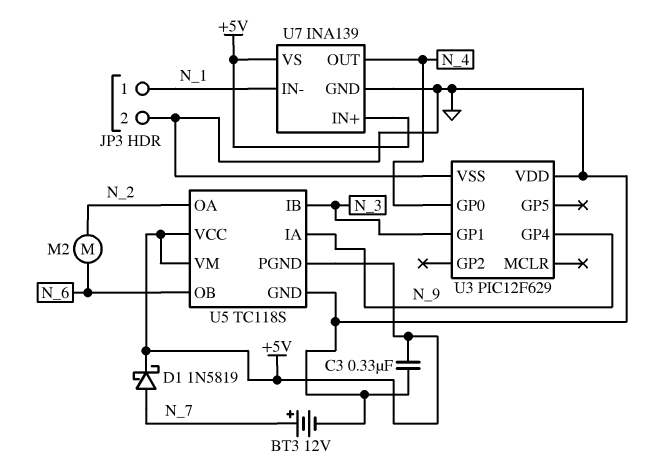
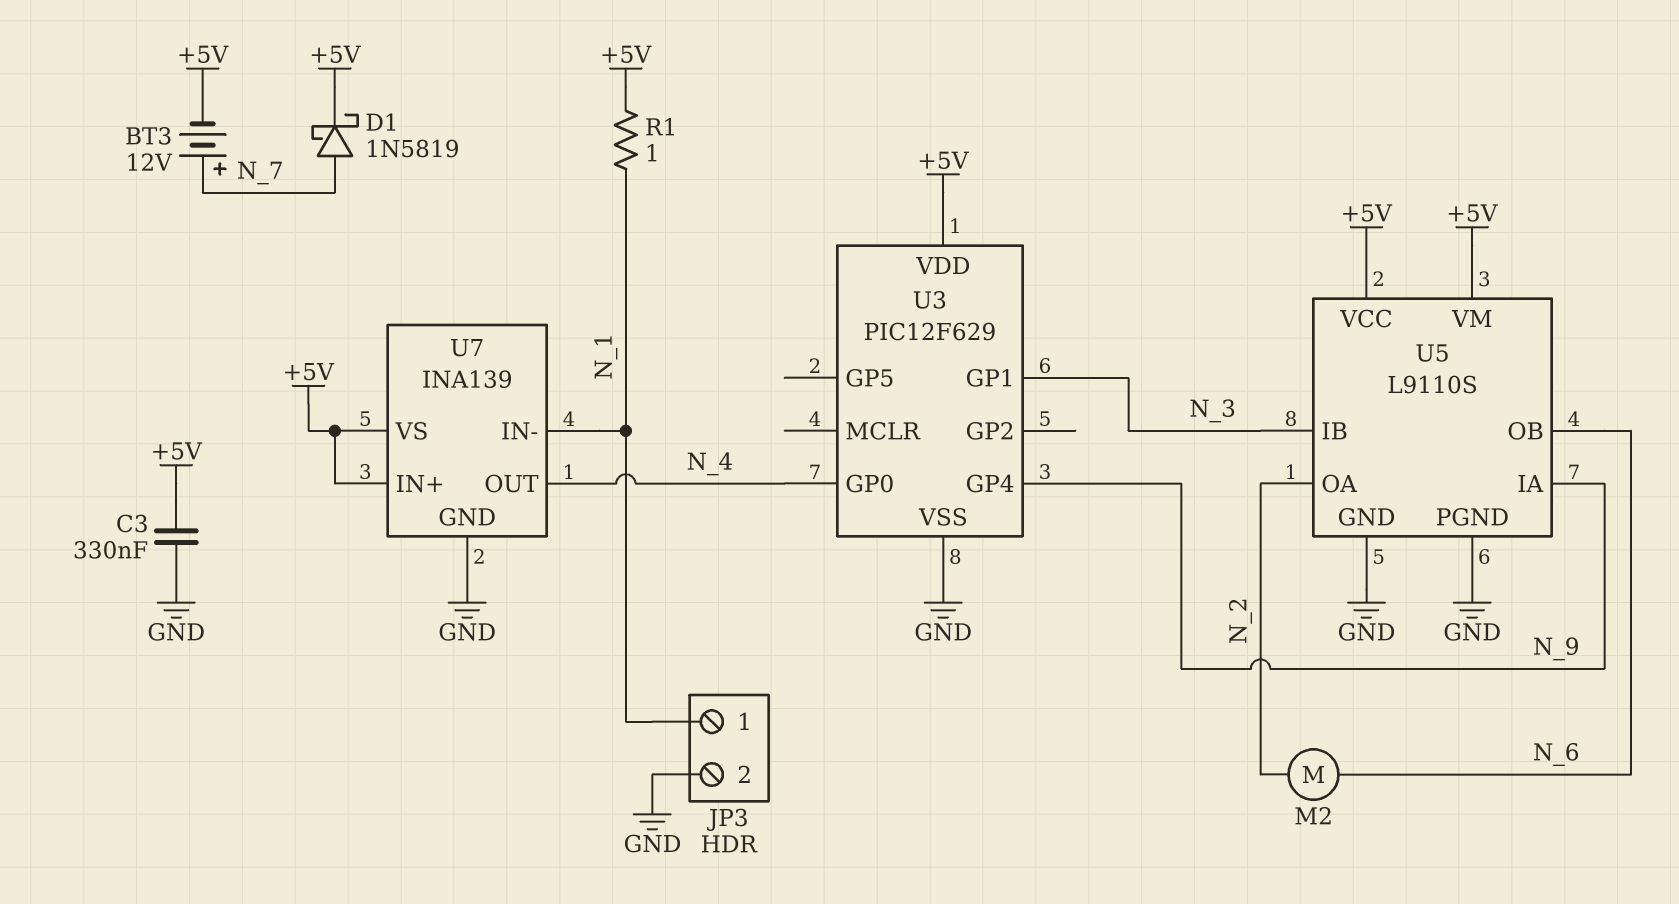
BT3: 12V (plus N_7, minus GND) -> 12V (plus N_7, minus +5V)
R1: none -> 1 (+5V, N_1)
U3 pin VDD: GND -> +5V
U5: TC118S -> L9110S
U5 pin PGND: +5V -> GND

